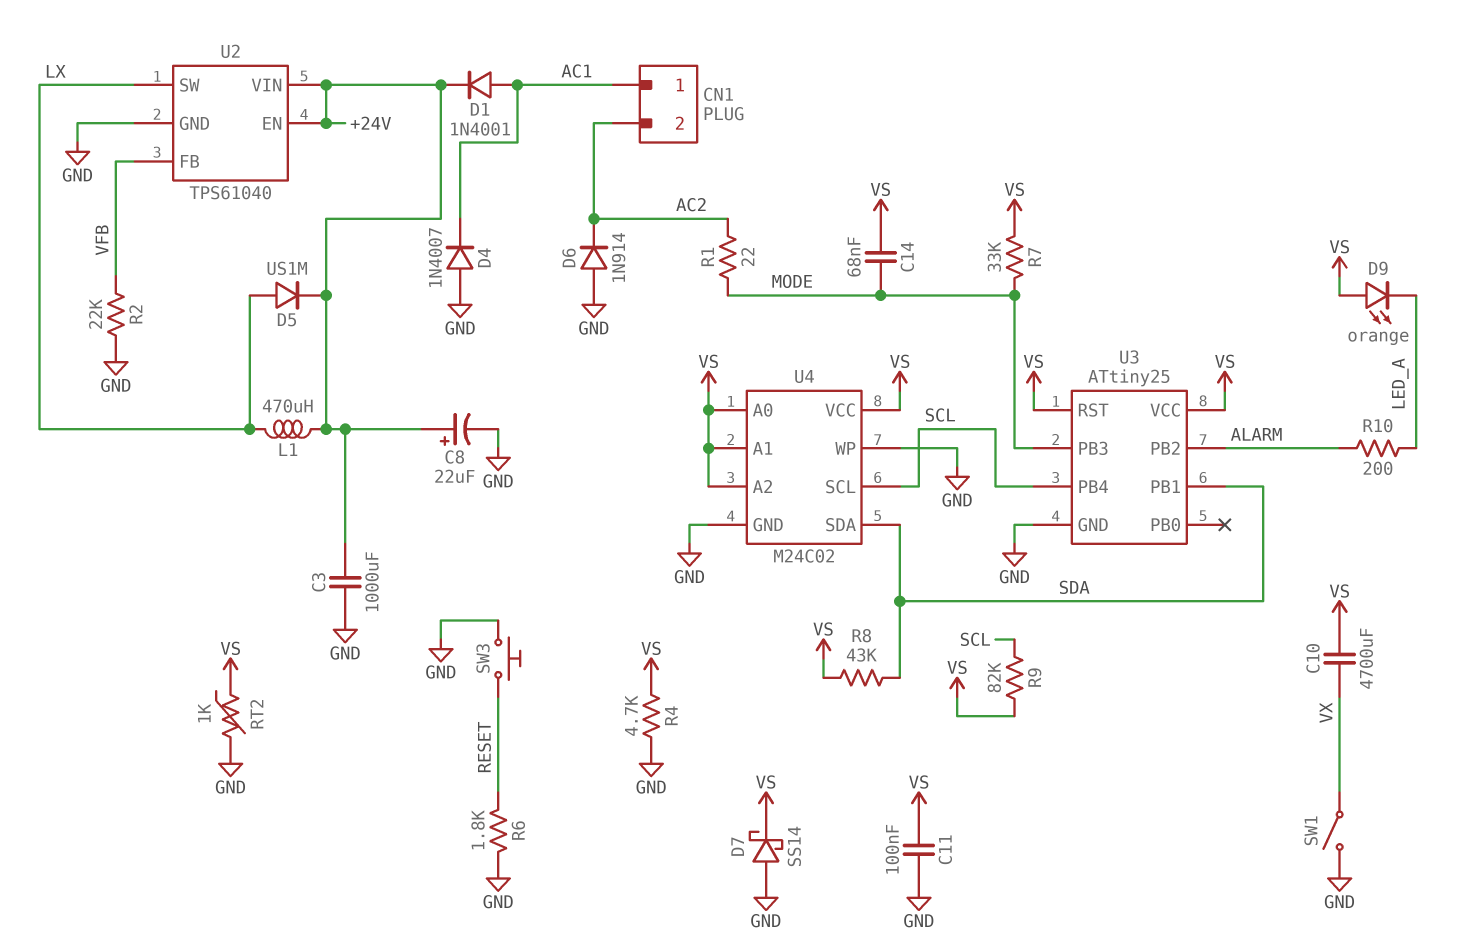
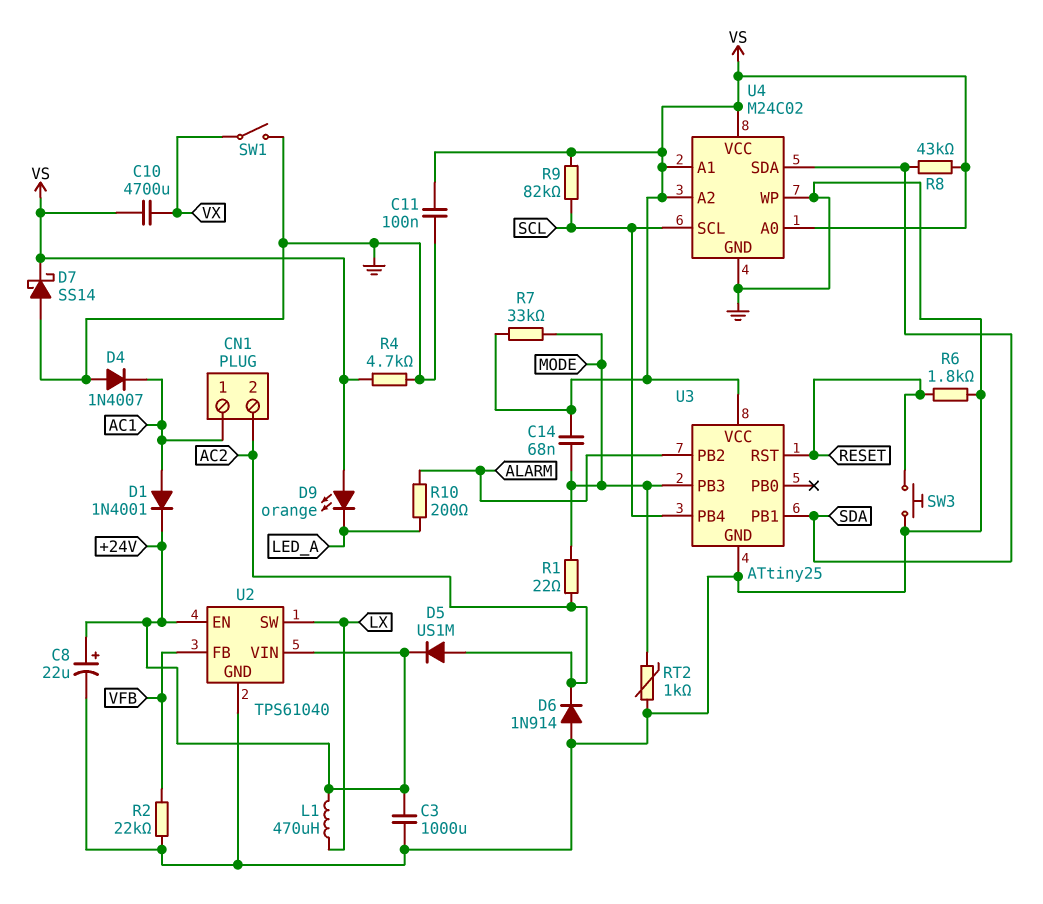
D5: diode US1M (A LX, K +24V) -> diode US1M (A AC2, K +24V)
RT2: 1k (GND, VS) -> 1k (GND, MODE)
U3 pin RST: VS -> RESET

